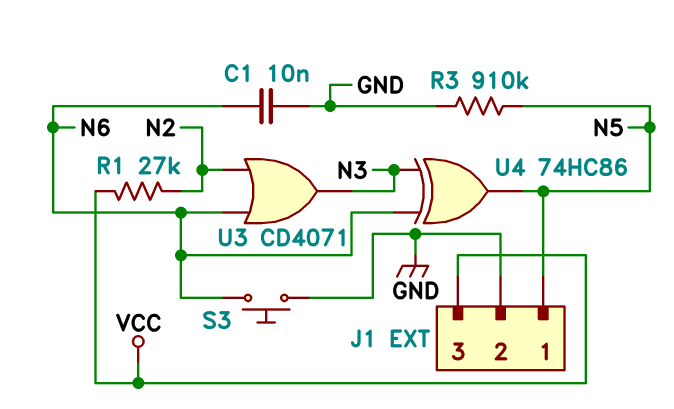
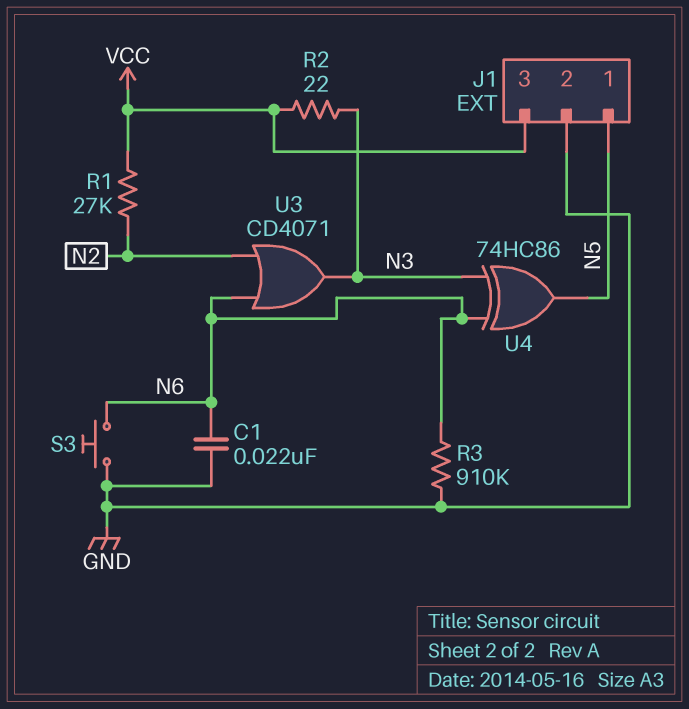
C1: 10nF (GND, N6) -> 22nF (GND, N6)
R2: none -> 22 (N3, VCC)
R3: 910k (GND, N5) -> 910k (GND, N6)

